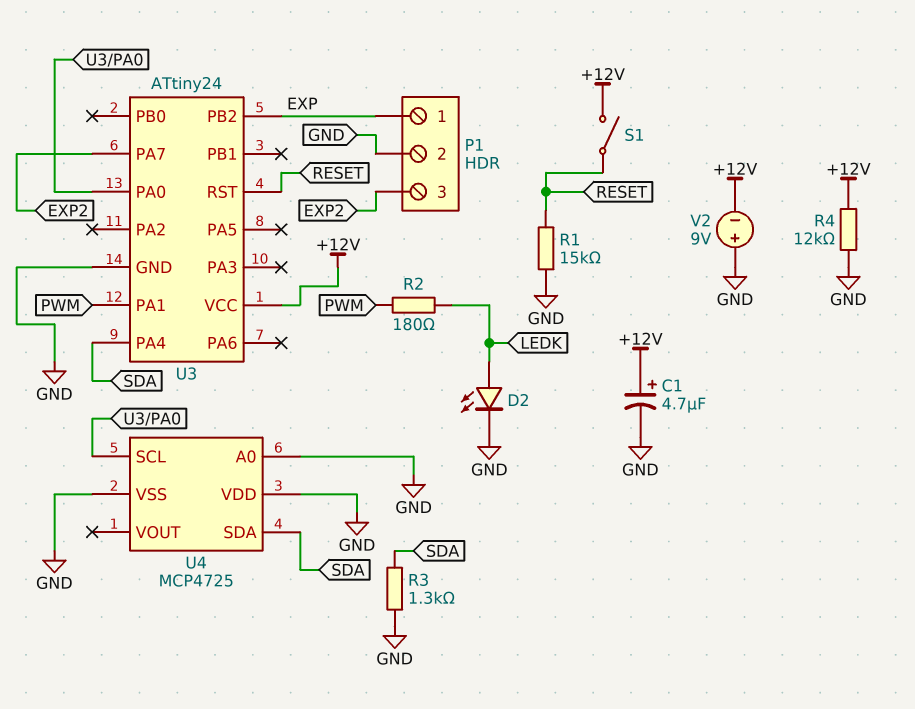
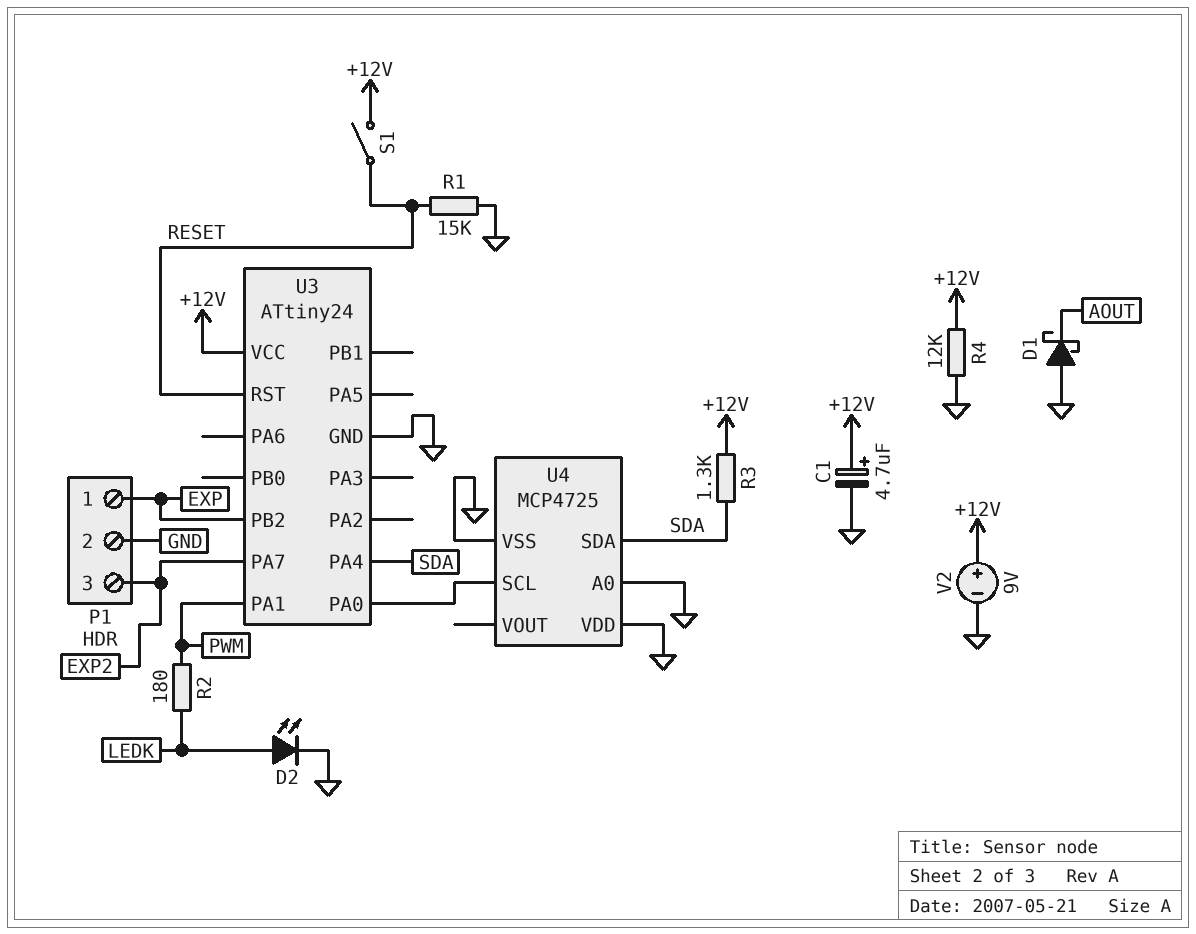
D1: none -> schottky (A GND, K AOUT)
R3: 1.3k (GND, SDA) -> 1.3k (+12V, SDA)
V2: 9V (plus GND, minus +12V) -> 9V (plus +12V, minus GND)

